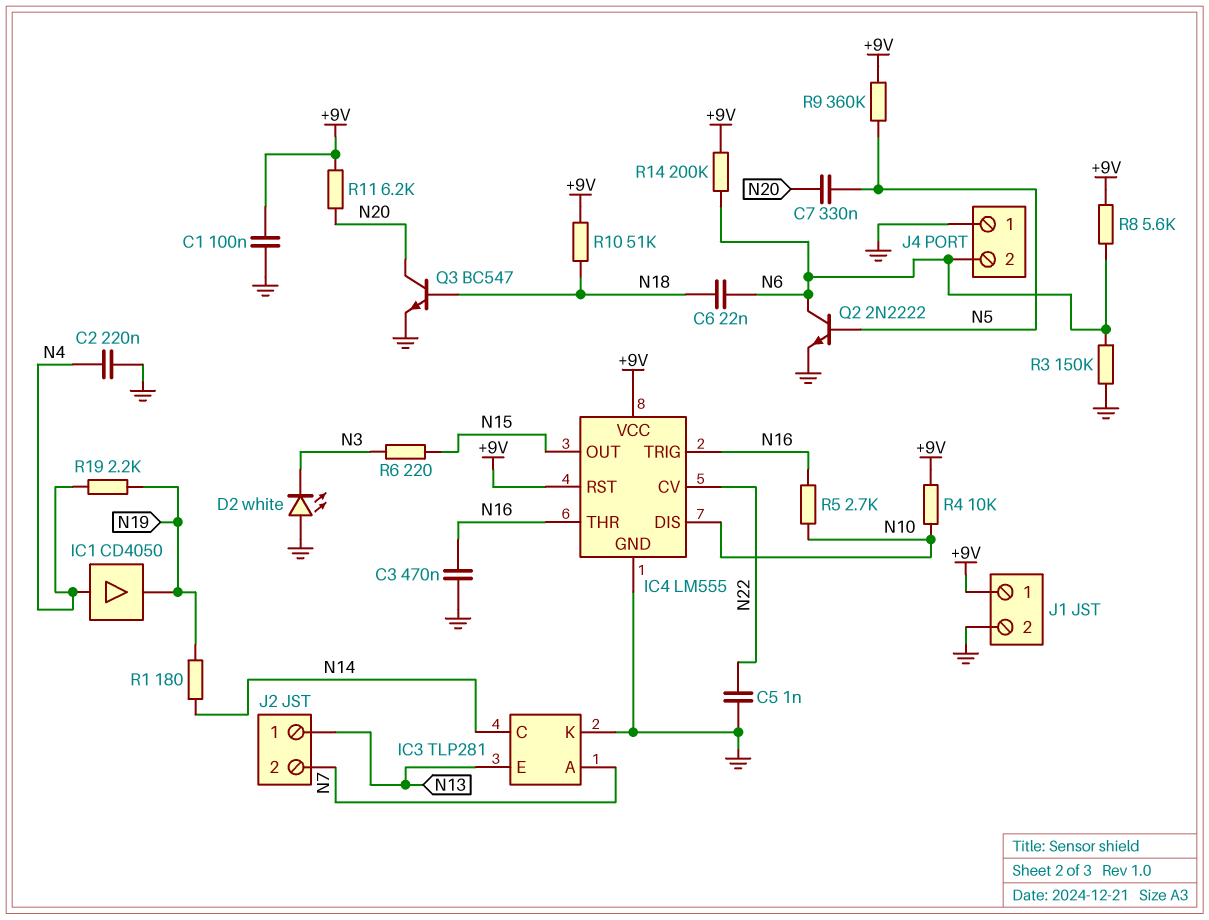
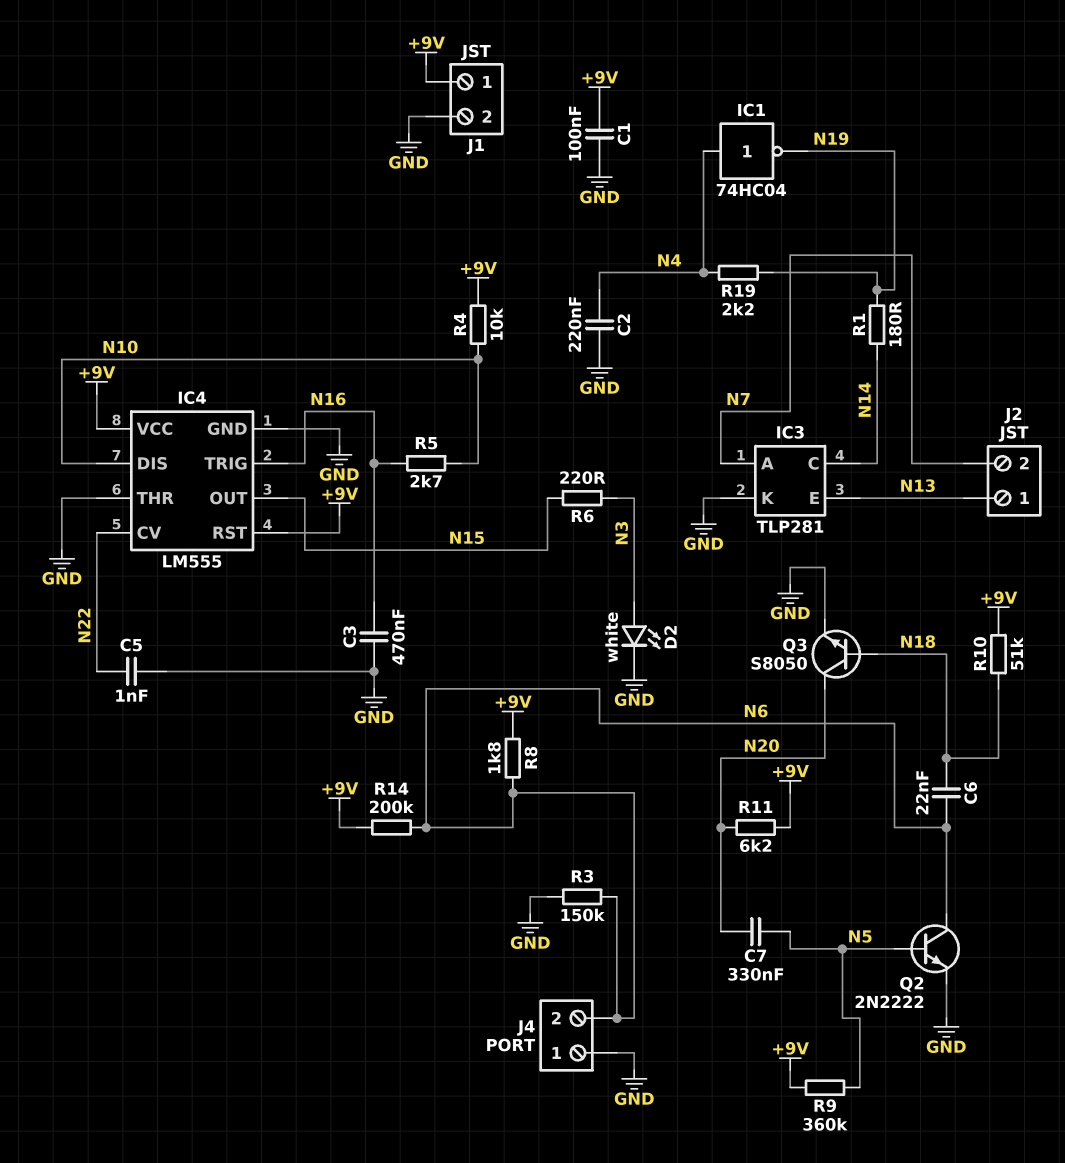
D2: LED white (A GND, K N3) -> LED white (A N3, K GND)
IC1: buffer CD4050 (in N4, out N19) -> NOT 74HC04 (in N4, out N19)
IC4 pin THR: N16 -> GND
Q3: NPN BC547 (B N18, C N20, E GND) -> NPN S8050 (B N18, C N20, E GND)
R8: 5.6k (+9V, N6) -> 1.8k (+9V, N6)

